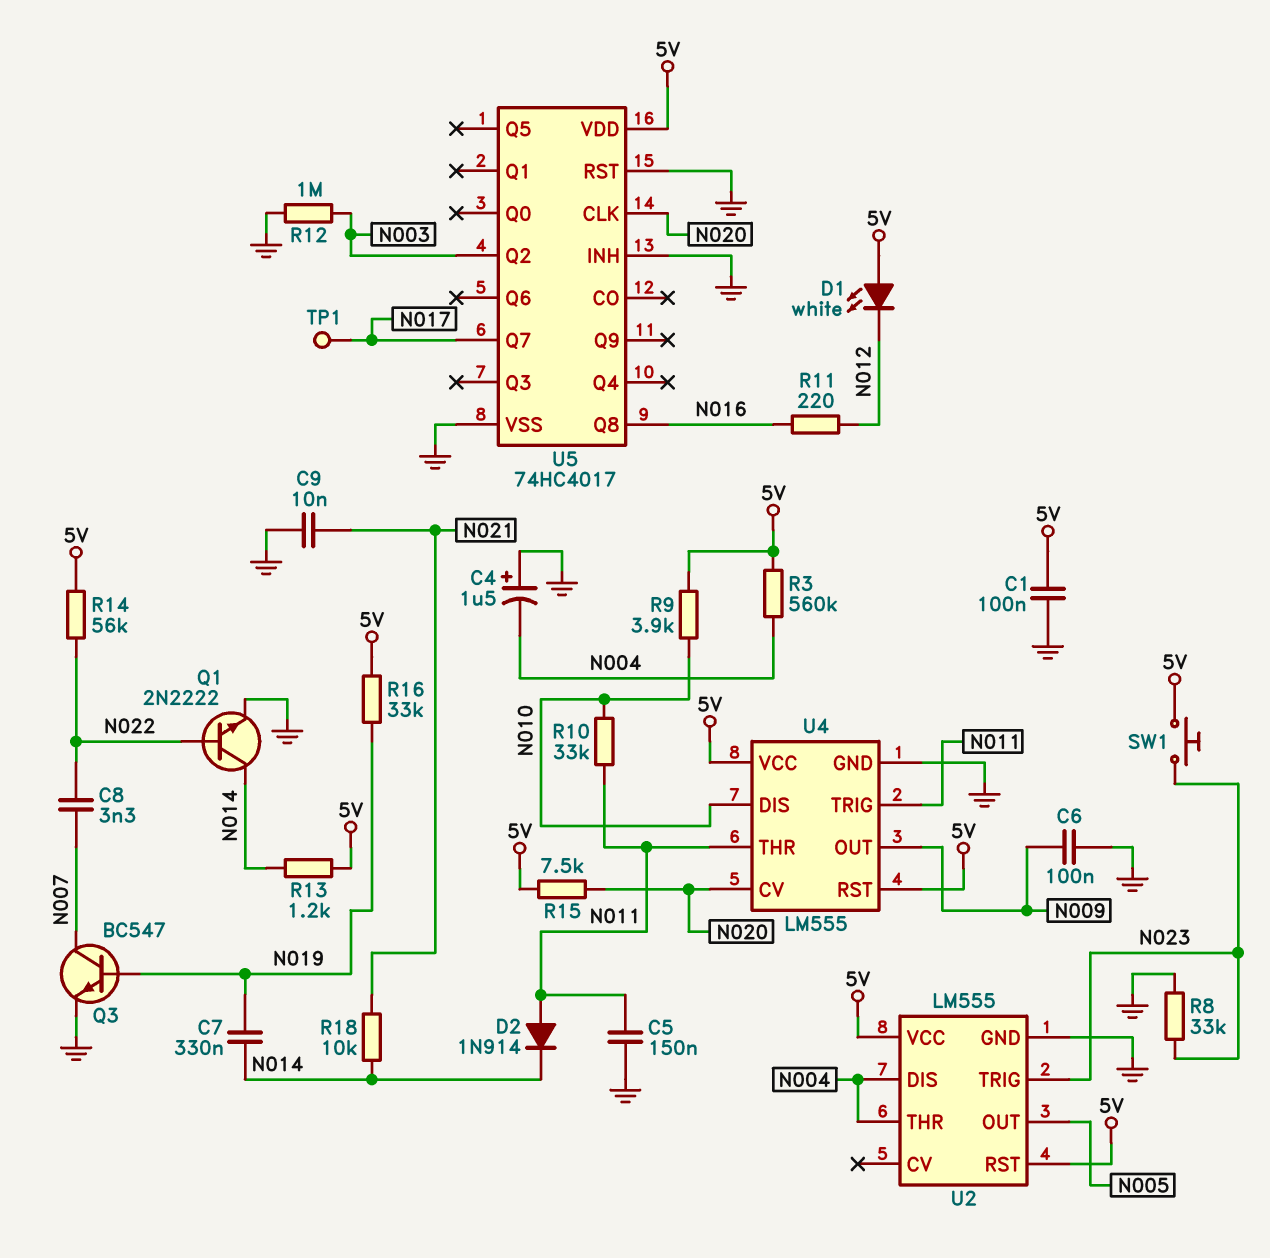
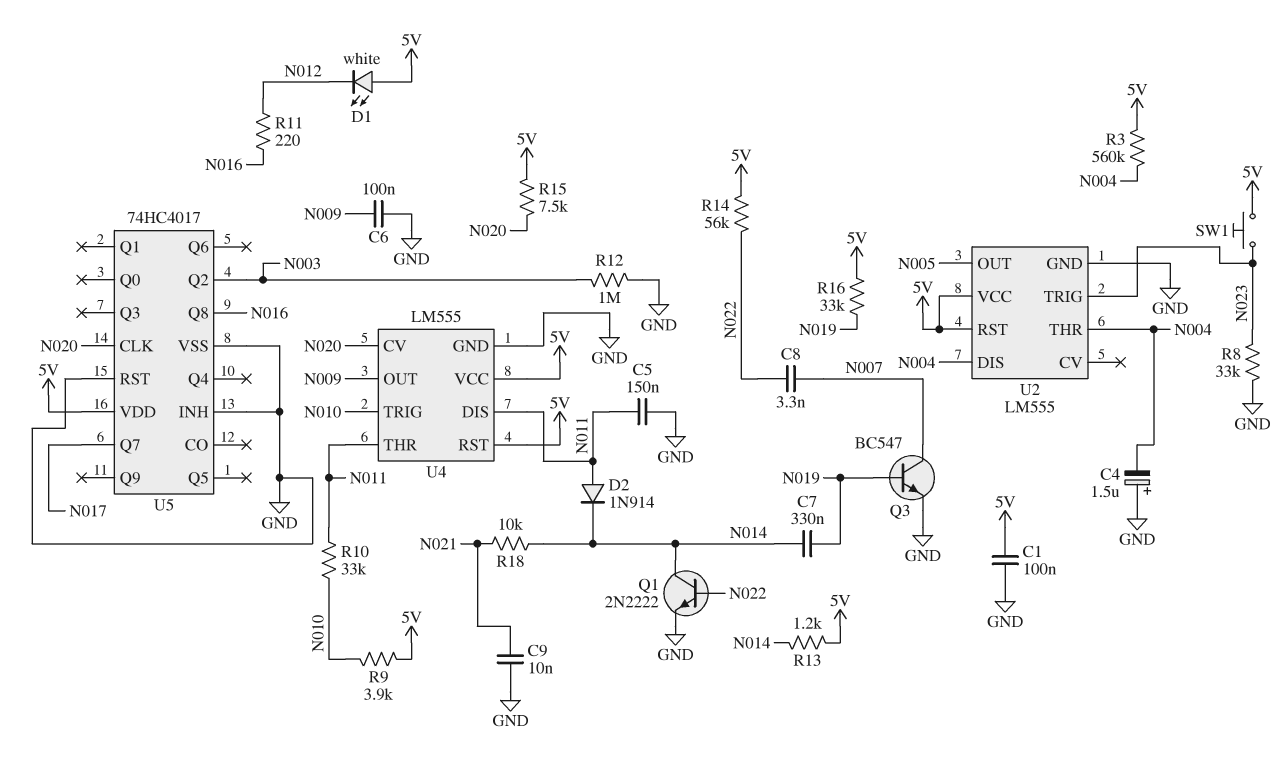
TP1: test point (N017) -> none
U4 pin DIS: N010 -> N011
U4 pin TRIG: N011 -> N010

